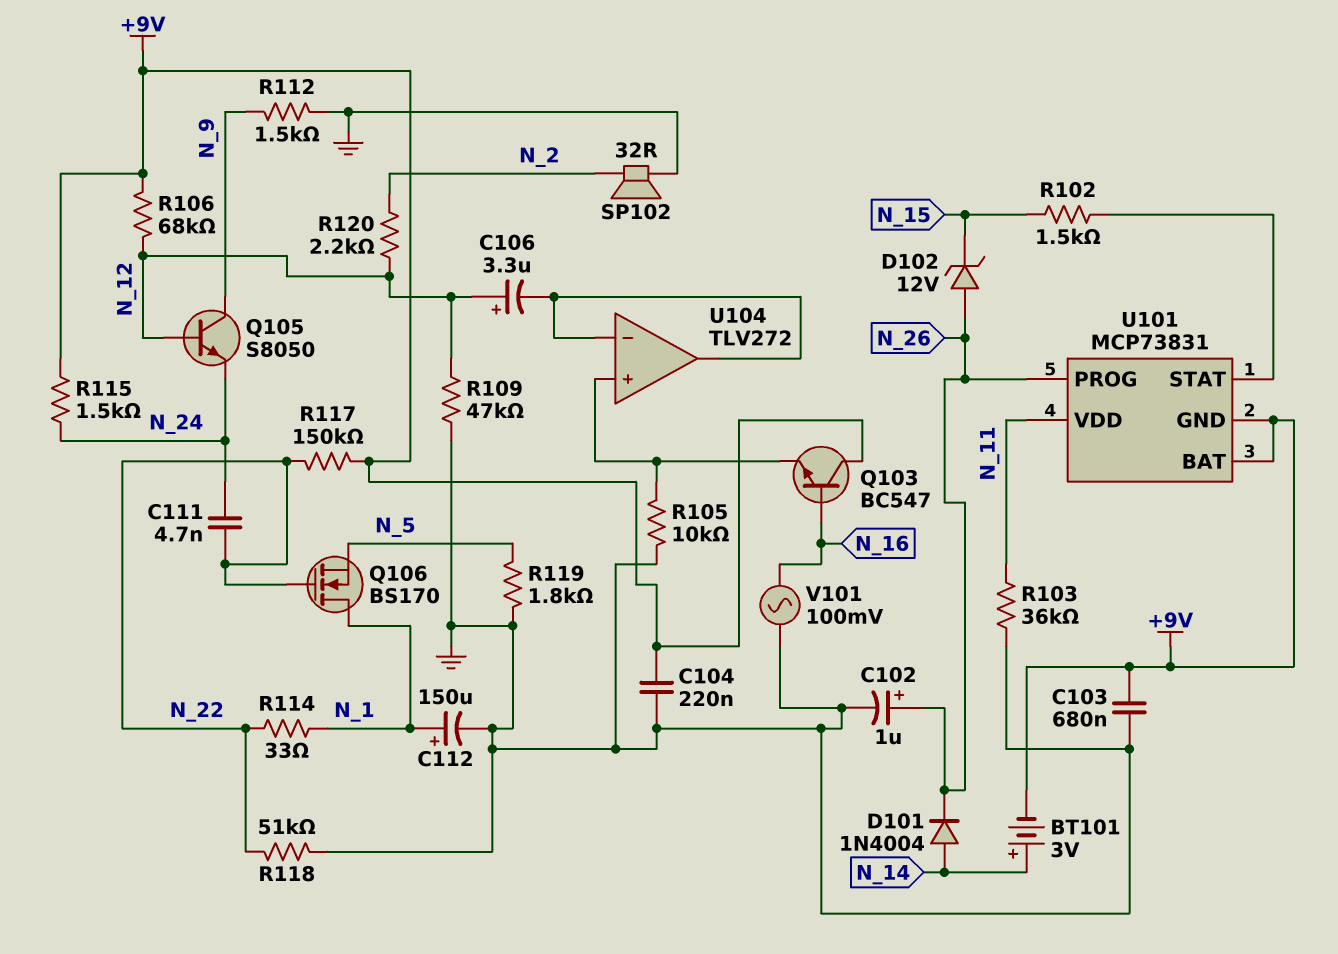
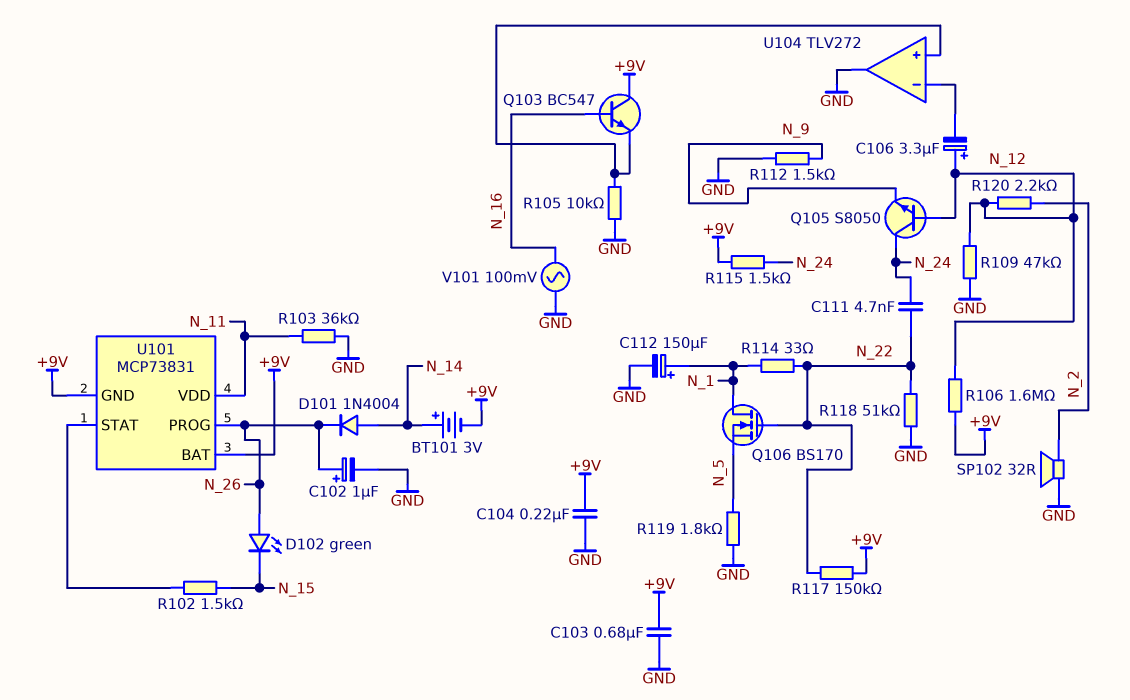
D102: zener 12V (A N_26, K N_15) -> LED green (A N_26, K N_15)
Q105: NPN S8050 (B N_12, C N_9, E N_24) -> NPN S8050 (B N_12, C N_24, E N_9)
R106: 68k (+9V, N_12) -> 1.6M (+9V, N_12)
U104 pin out: U104/in- -> GND

